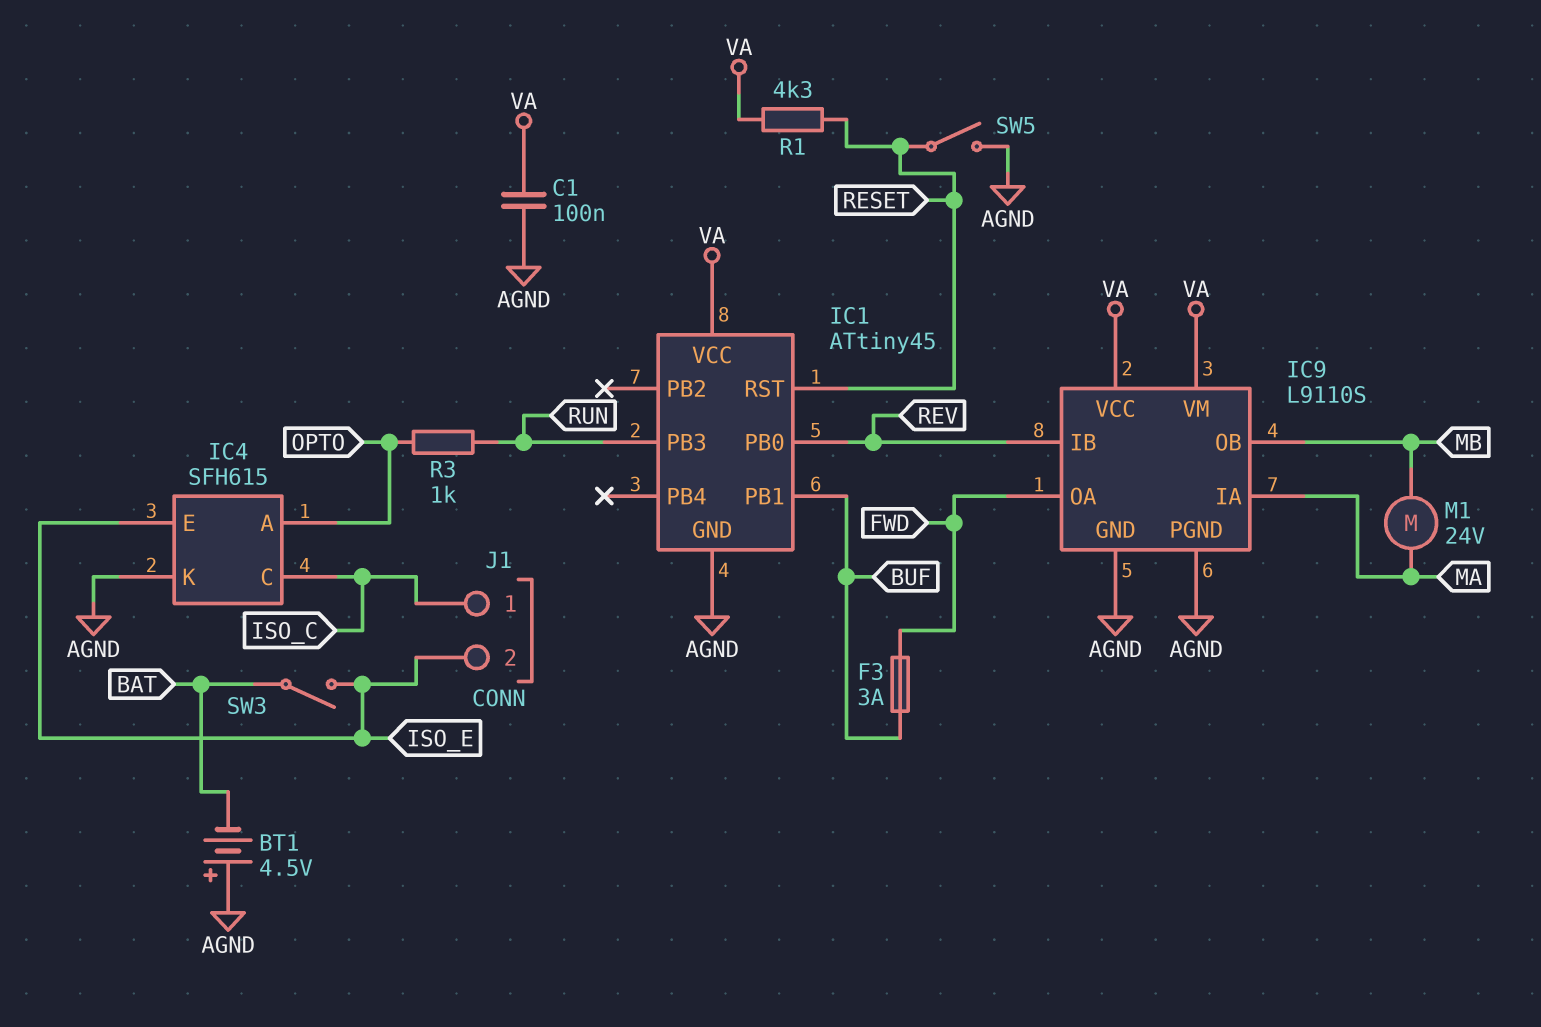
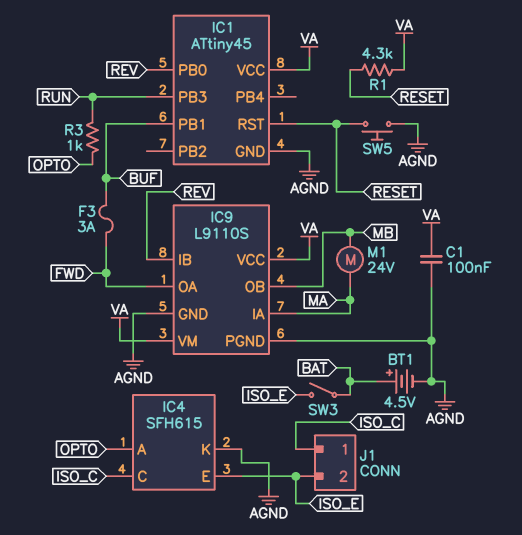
BT1: 4.5V (plus AGND, minus BAT) -> 4.5V (plus BAT, minus AGND)
SW5: switch (AGND, RESET) -> button (AGND, RESET)

